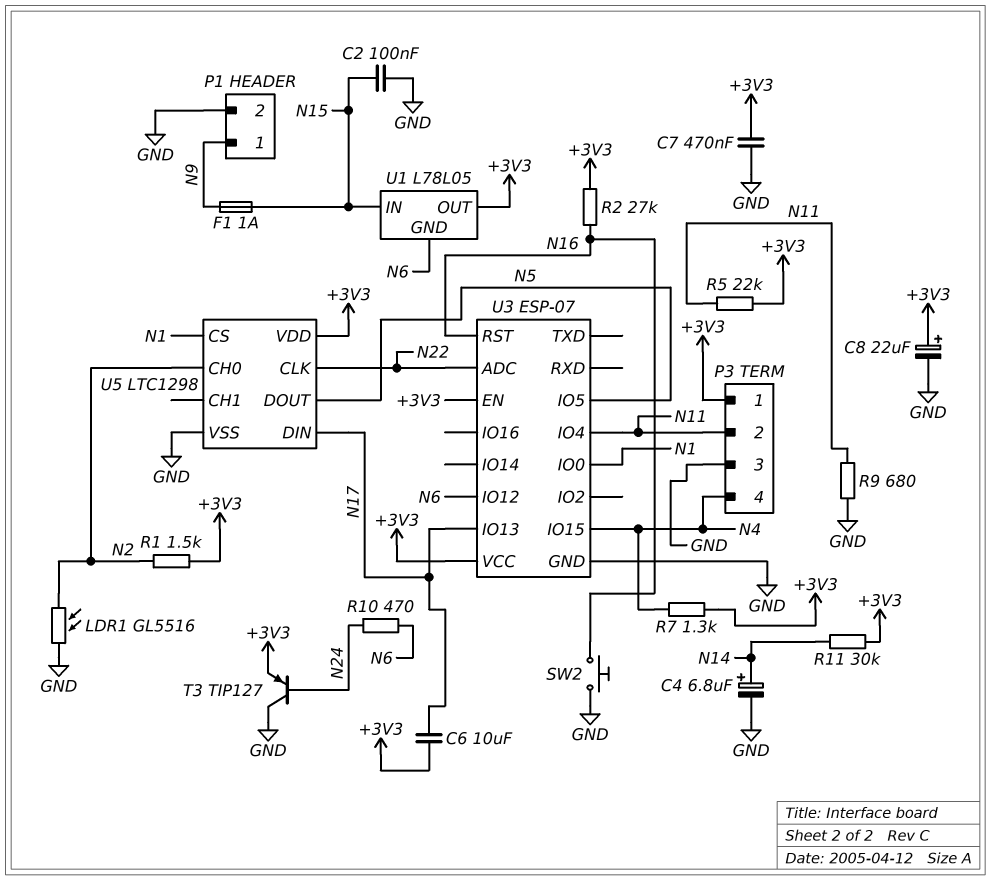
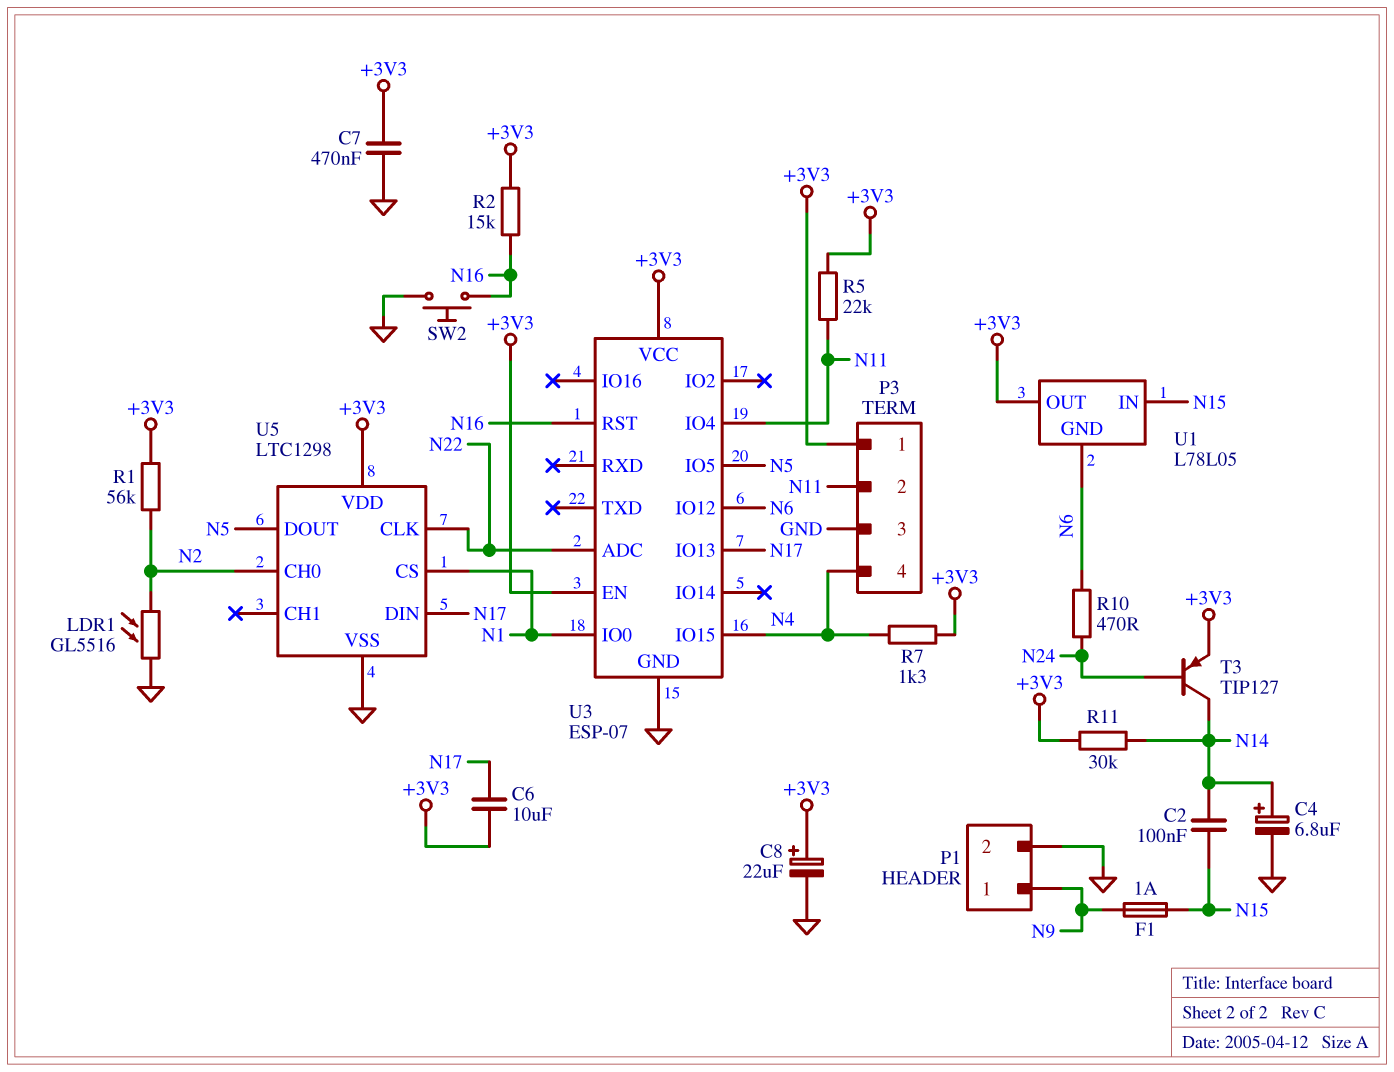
C2: 100nF (GND, N15) -> 100nF (N14, N15)
R1: 1.5k (+3V3, N2) -> 56k (+3V3, N2)
R2: 27k (+3V3, N16) -> 15k (+3V3, N16)
R9: 680 (GND, N11) -> none
T3: PNP TIP127 (B N24, C GND, E +3V3) -> PNP TIP127 (B N24, C N14, E +3V3)

